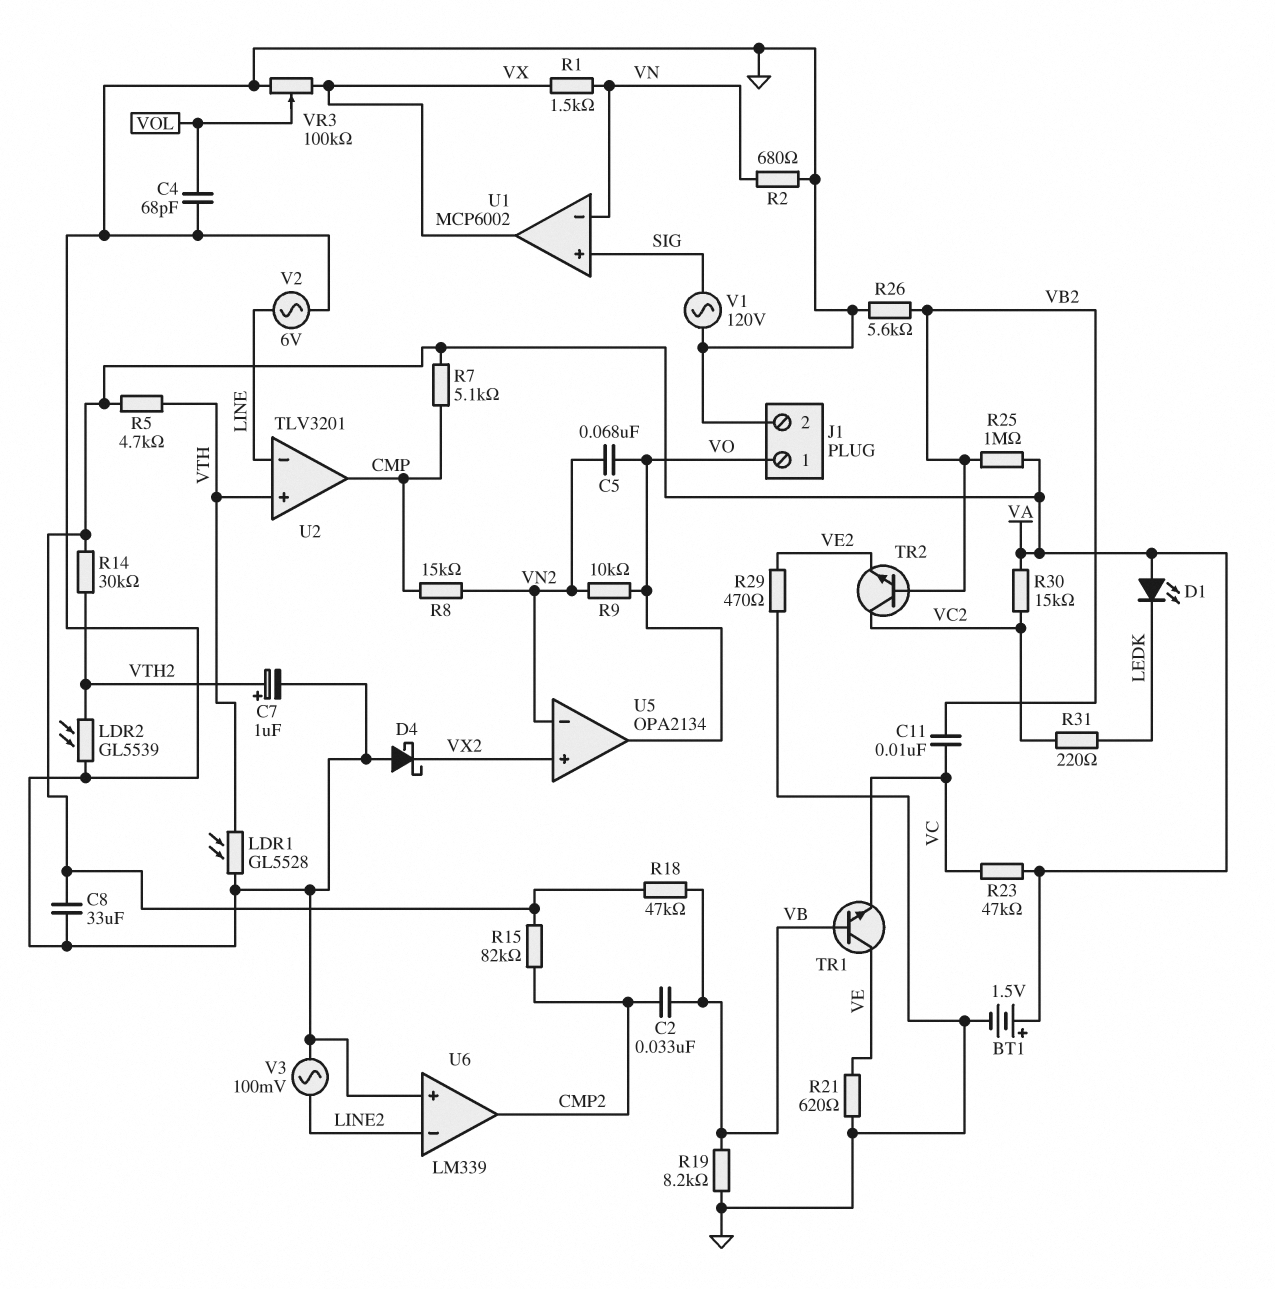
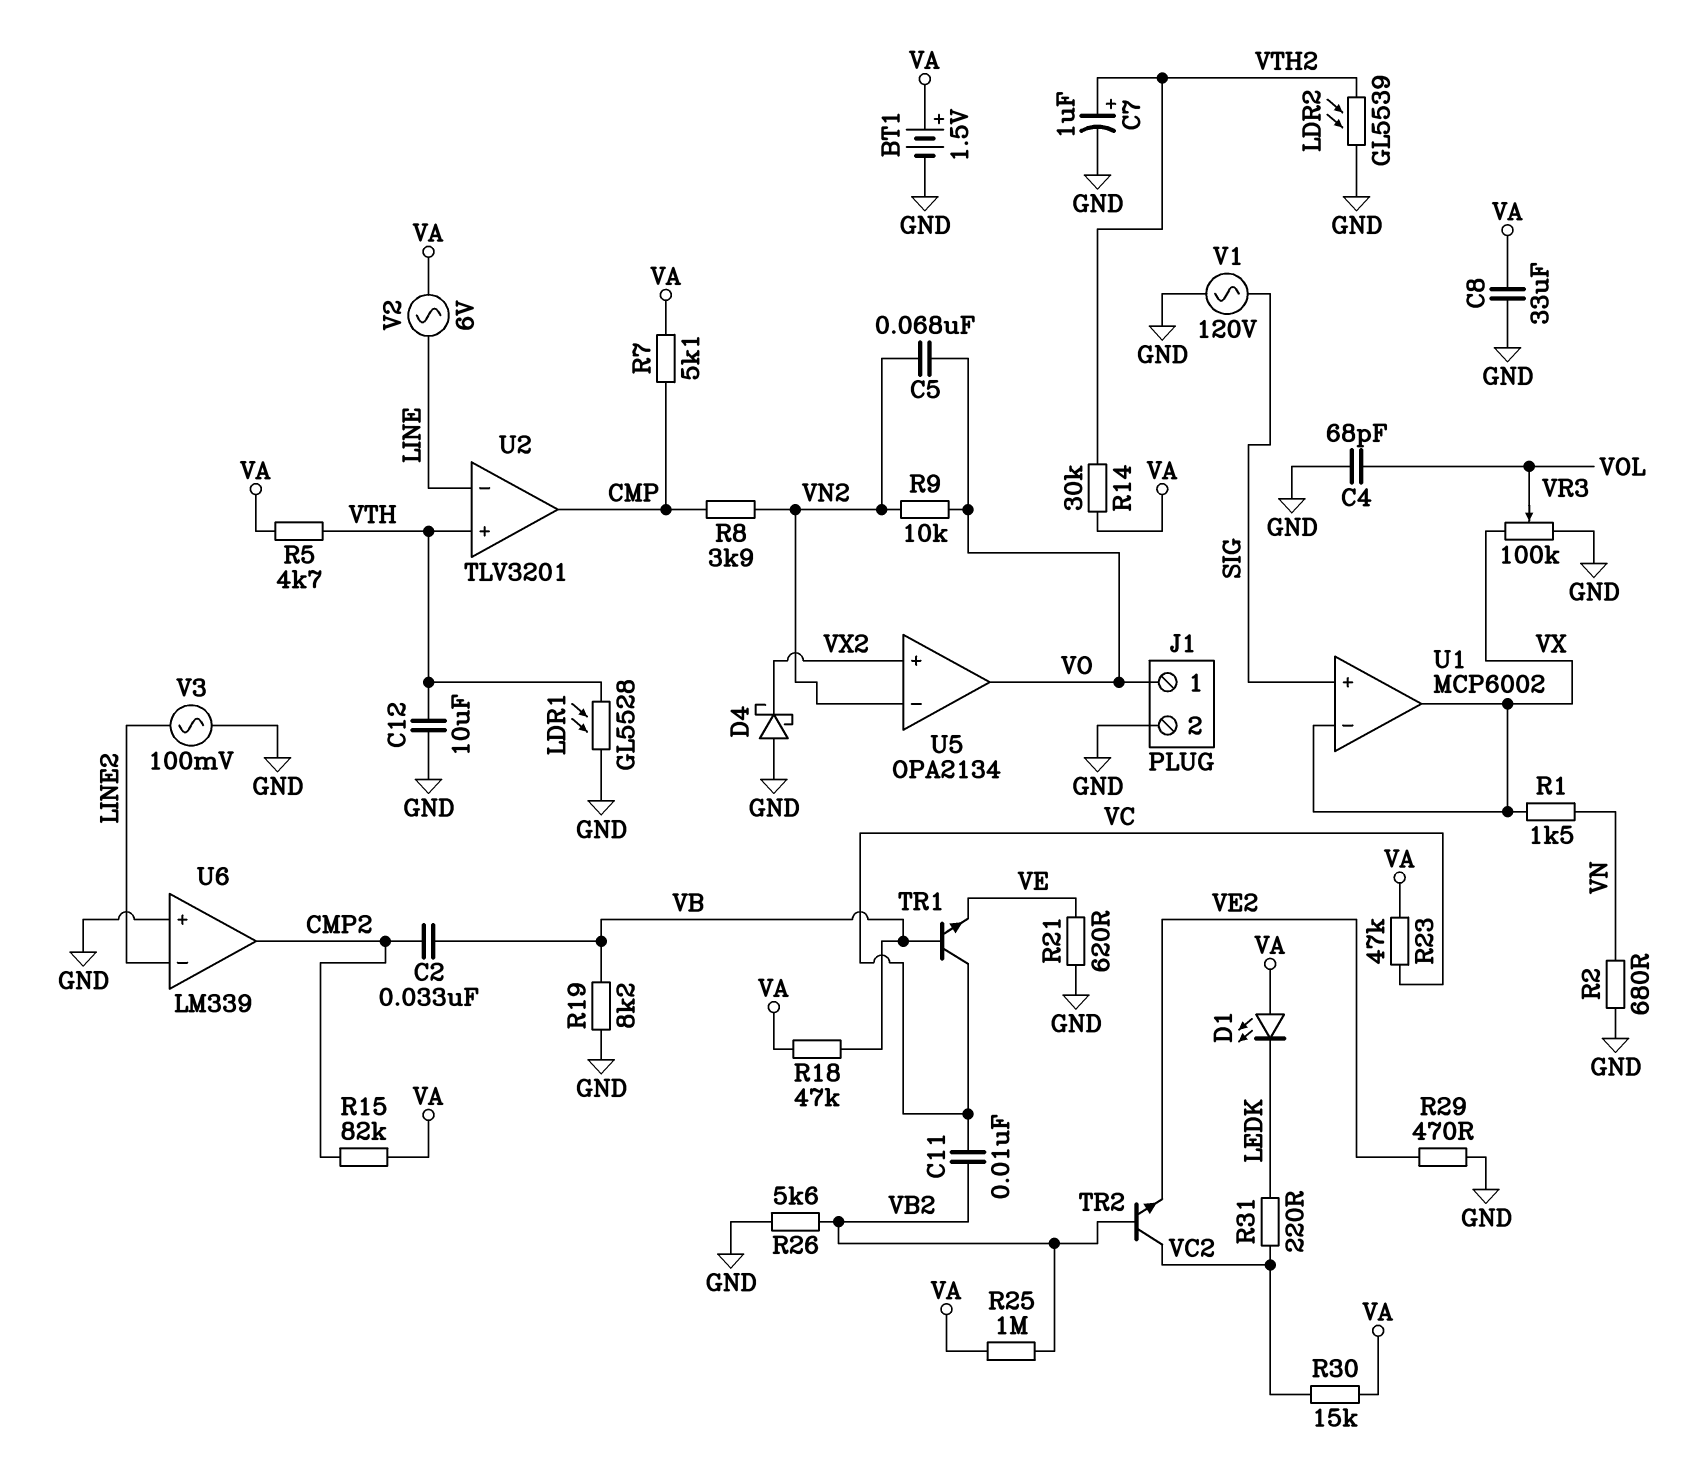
C12: none -> 10uF (GND, VTH)
R8: 15k (CMP, VN2) -> 3.9k (CMP, VN2)
TR1: NPN (B VB, C VE, E VC) -> NPN (B VB, C VC, E VE)
U1 pin in-: VN -> VX
V2: AC 6V (GND, LINE) -> AC 6V (LINE, VA)

